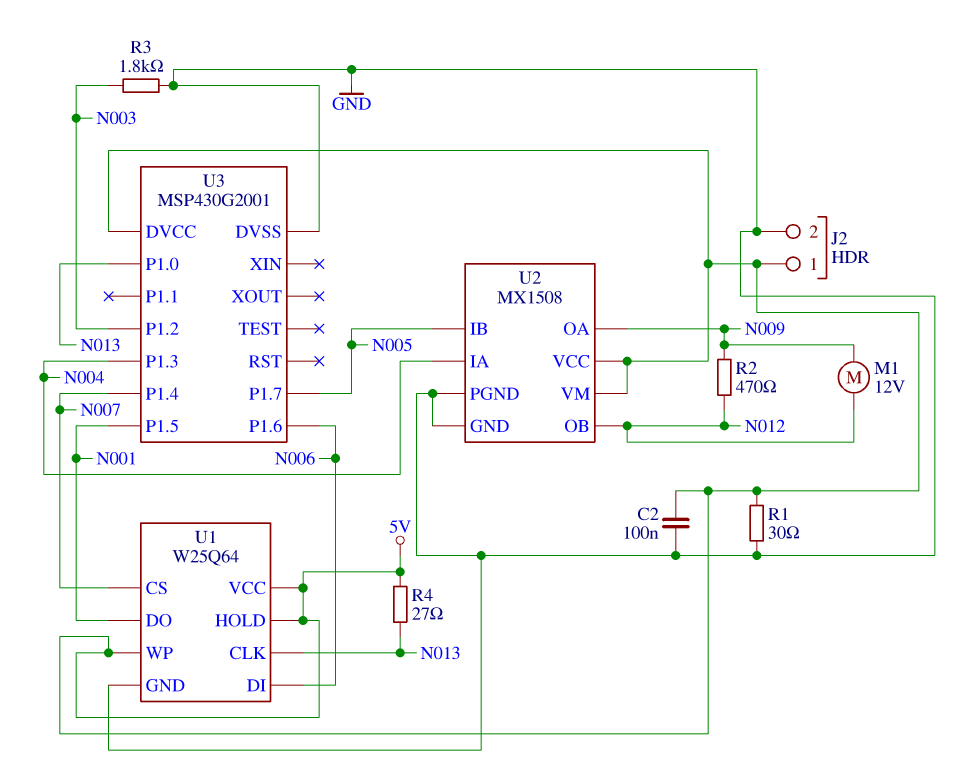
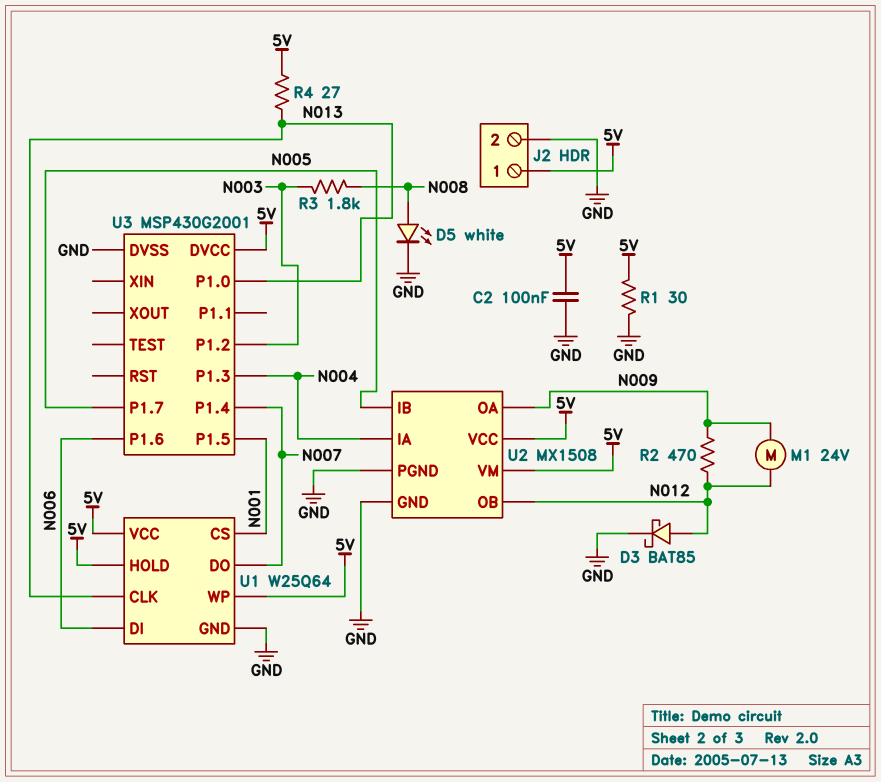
D3: none -> schottky BAT85 (A N012, K GND)
D5: none -> LED white (A N008, K GND)
M1: motor 12V (N009, N012) -> motor 24V (N009, N012)
R3: 1.8k (GND, N003) -> 1.8k (N003, N008)
U1 pin CS: N007 -> N001
U1 pin DO: N001 -> N007

